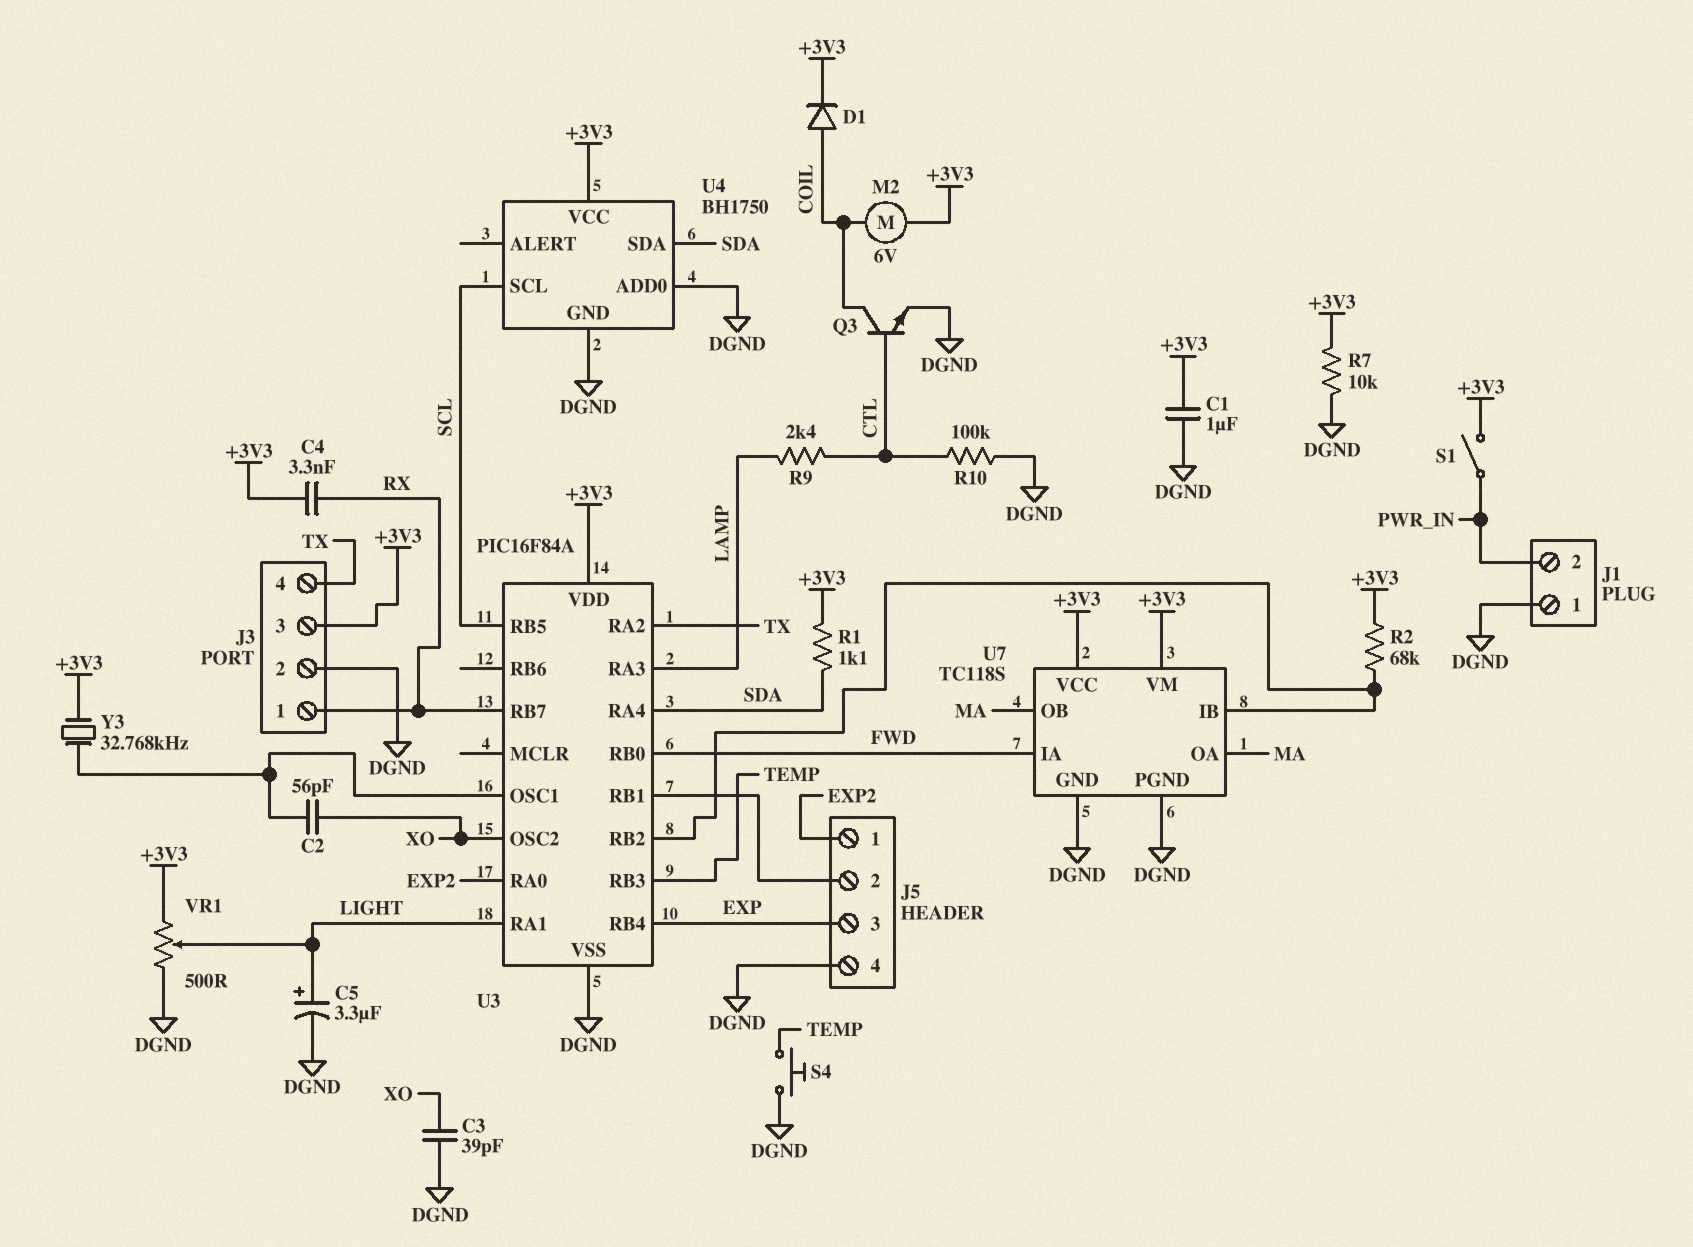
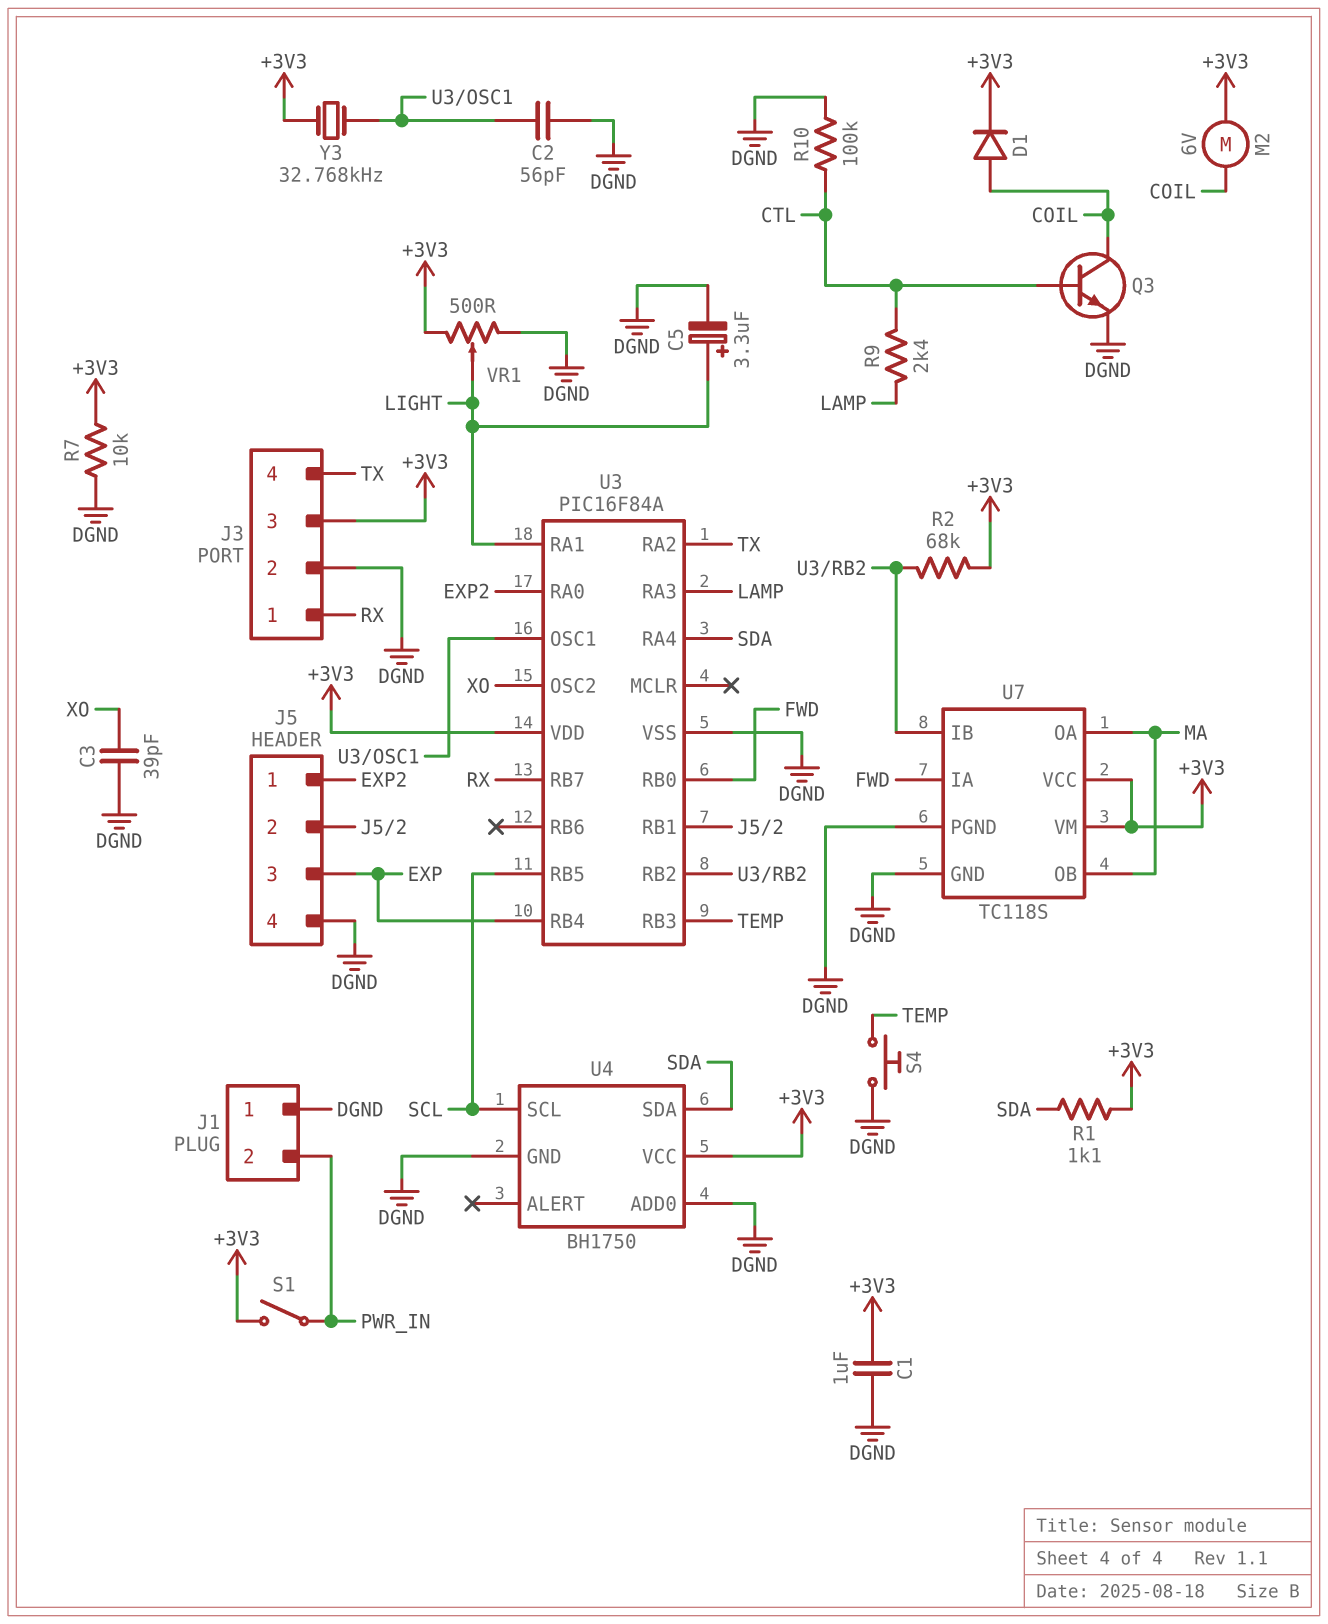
C2: 56pF (U3/OSC1, XO) -> 56pF (DGND, U3/OSC1)
C4: 3.3nF (+3V3, RX) -> none

